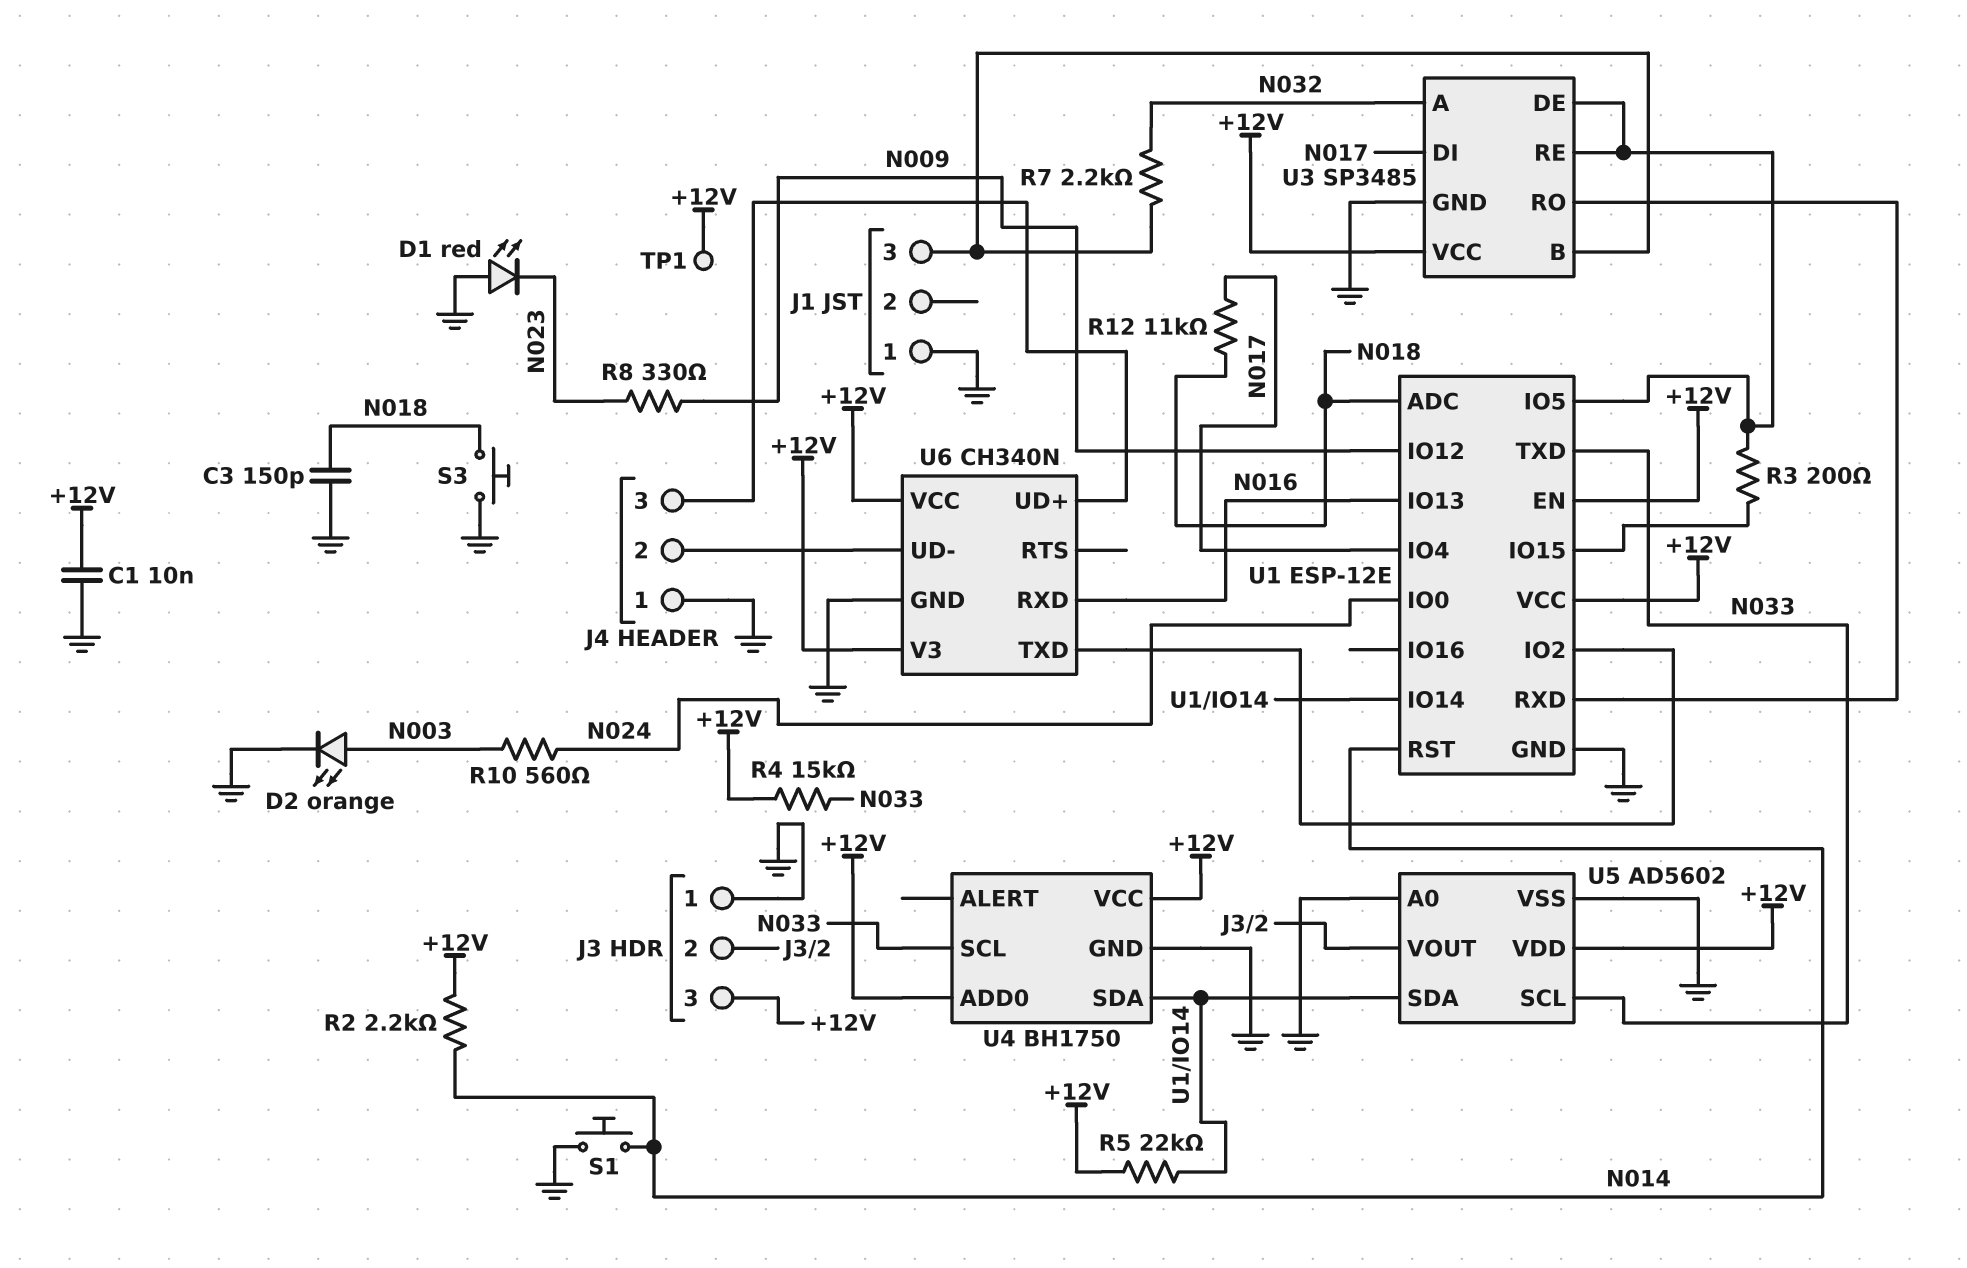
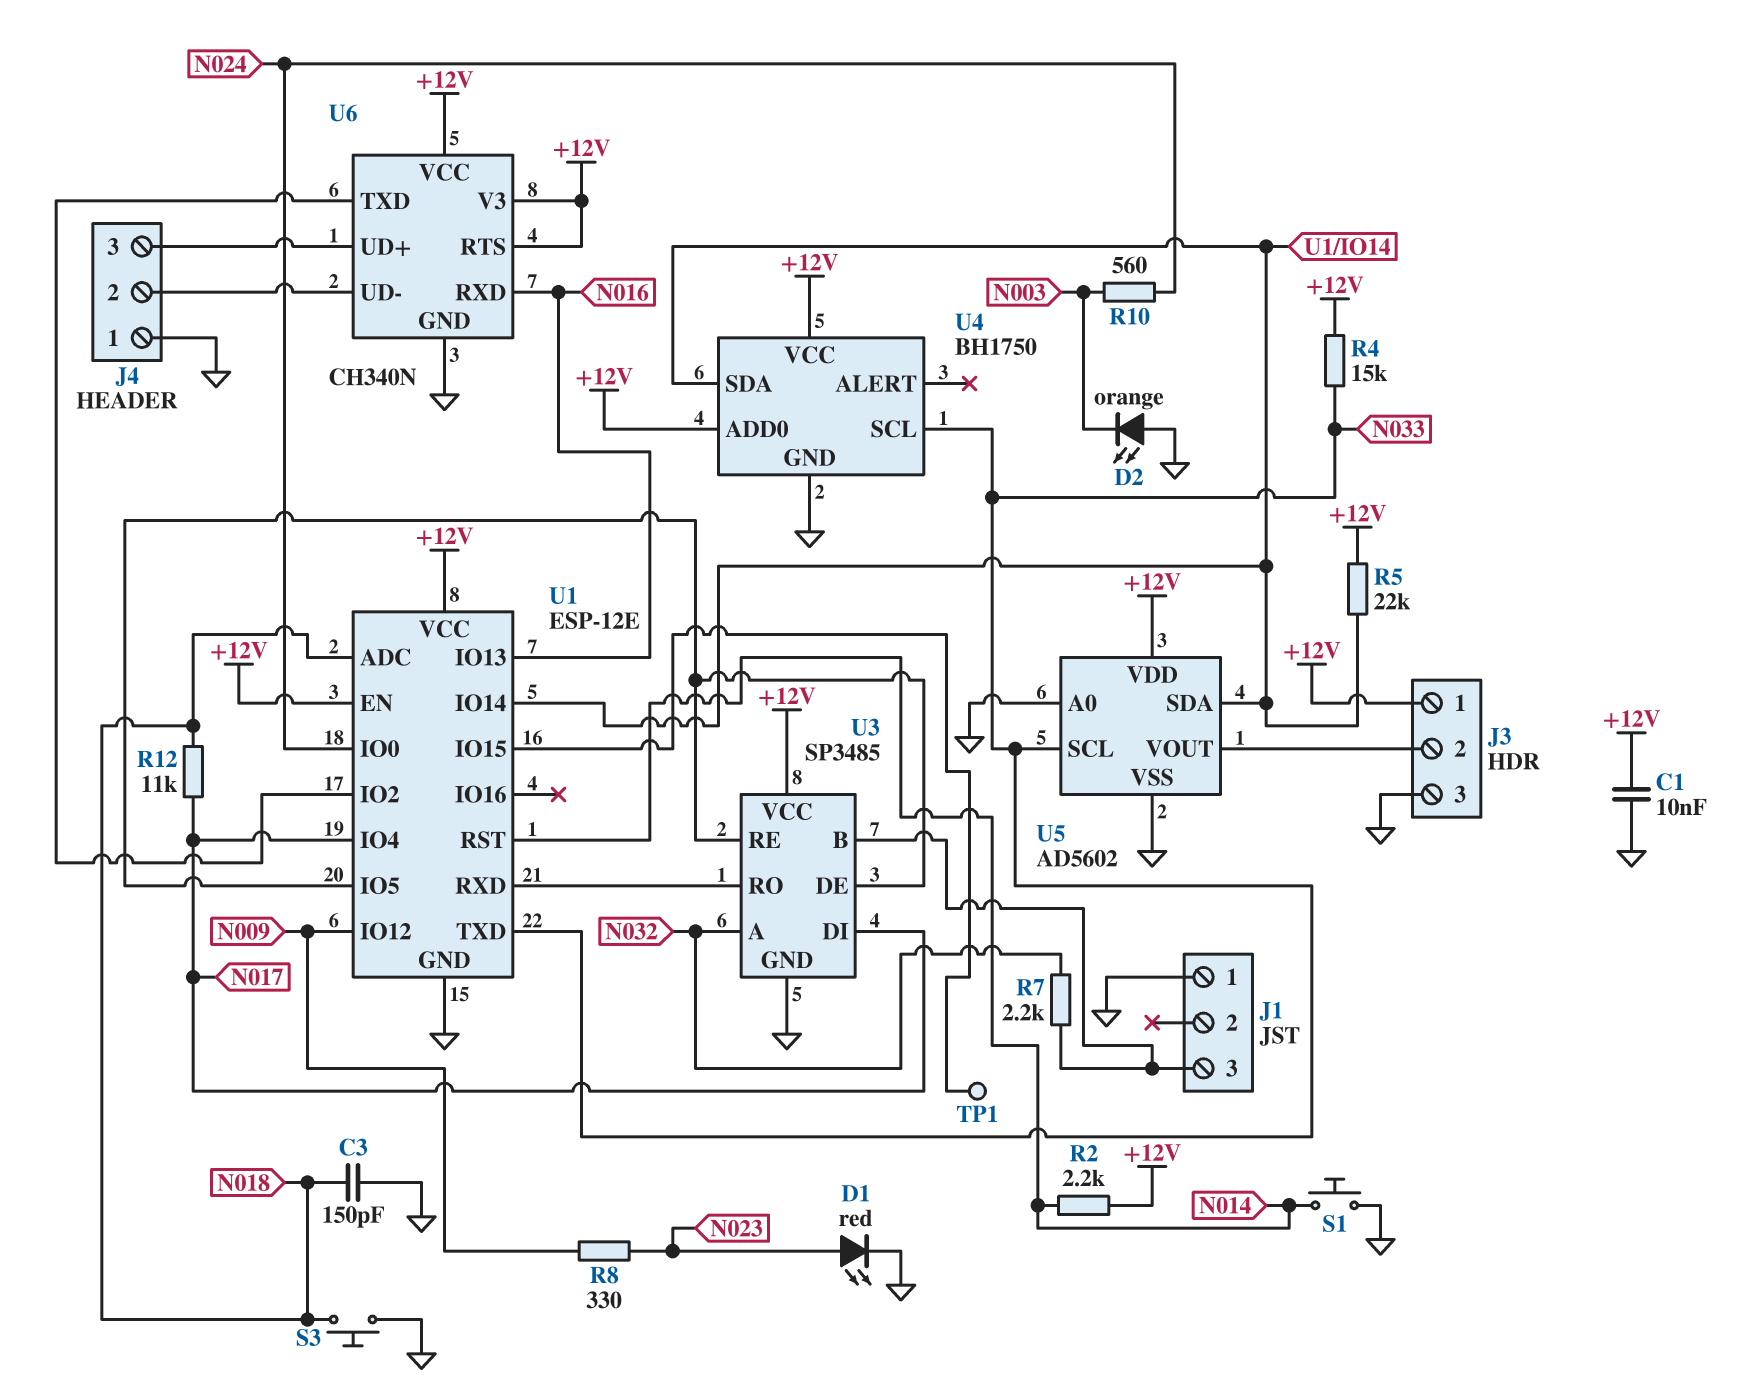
D1: LED red (A GND, K N023) -> LED red (A N023, K GND)
D2: LED orange (A N003, K GND) -> LED orange (A GND, K N003)
J3 pin 1: GND -> +12V
J3 pin 3: +12V -> GND
R3: 200 (U1/IO5, U1/IO15) -> none
TP1: test point (+12V) -> test point (U1/IO15)
U6 pin RTS: none -> +12V

